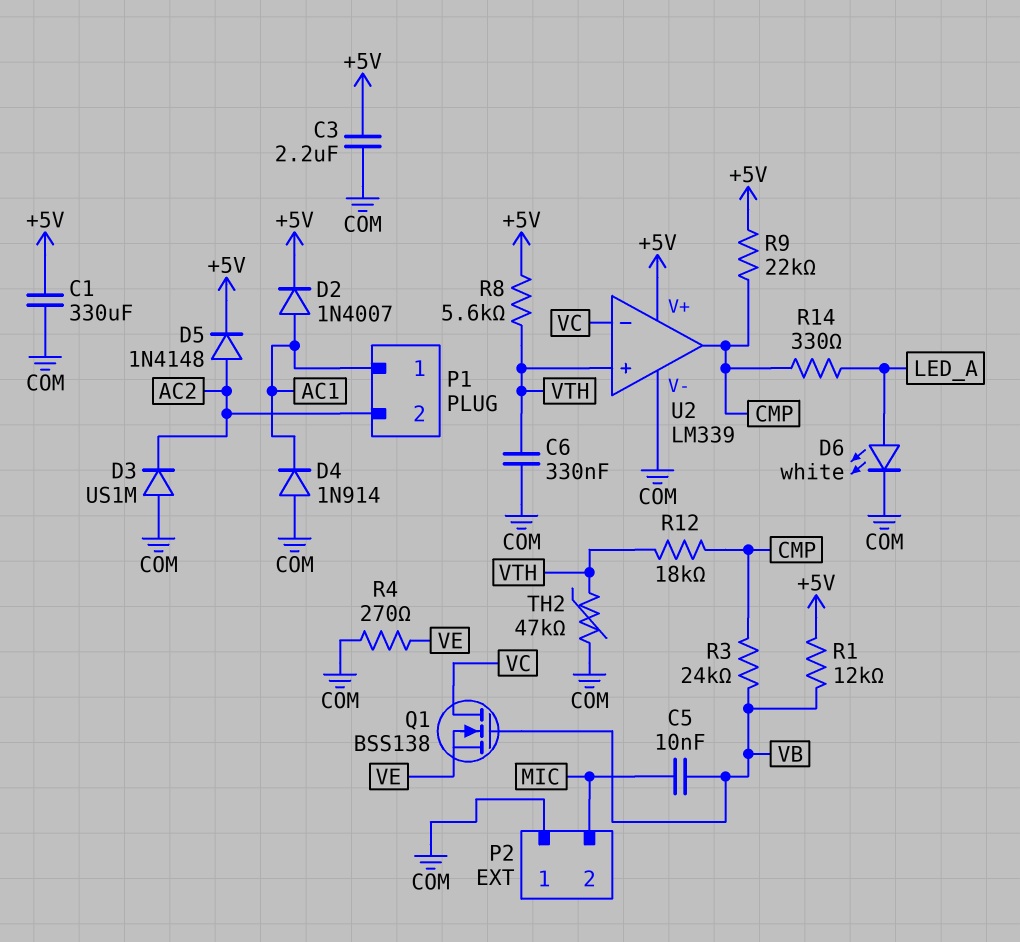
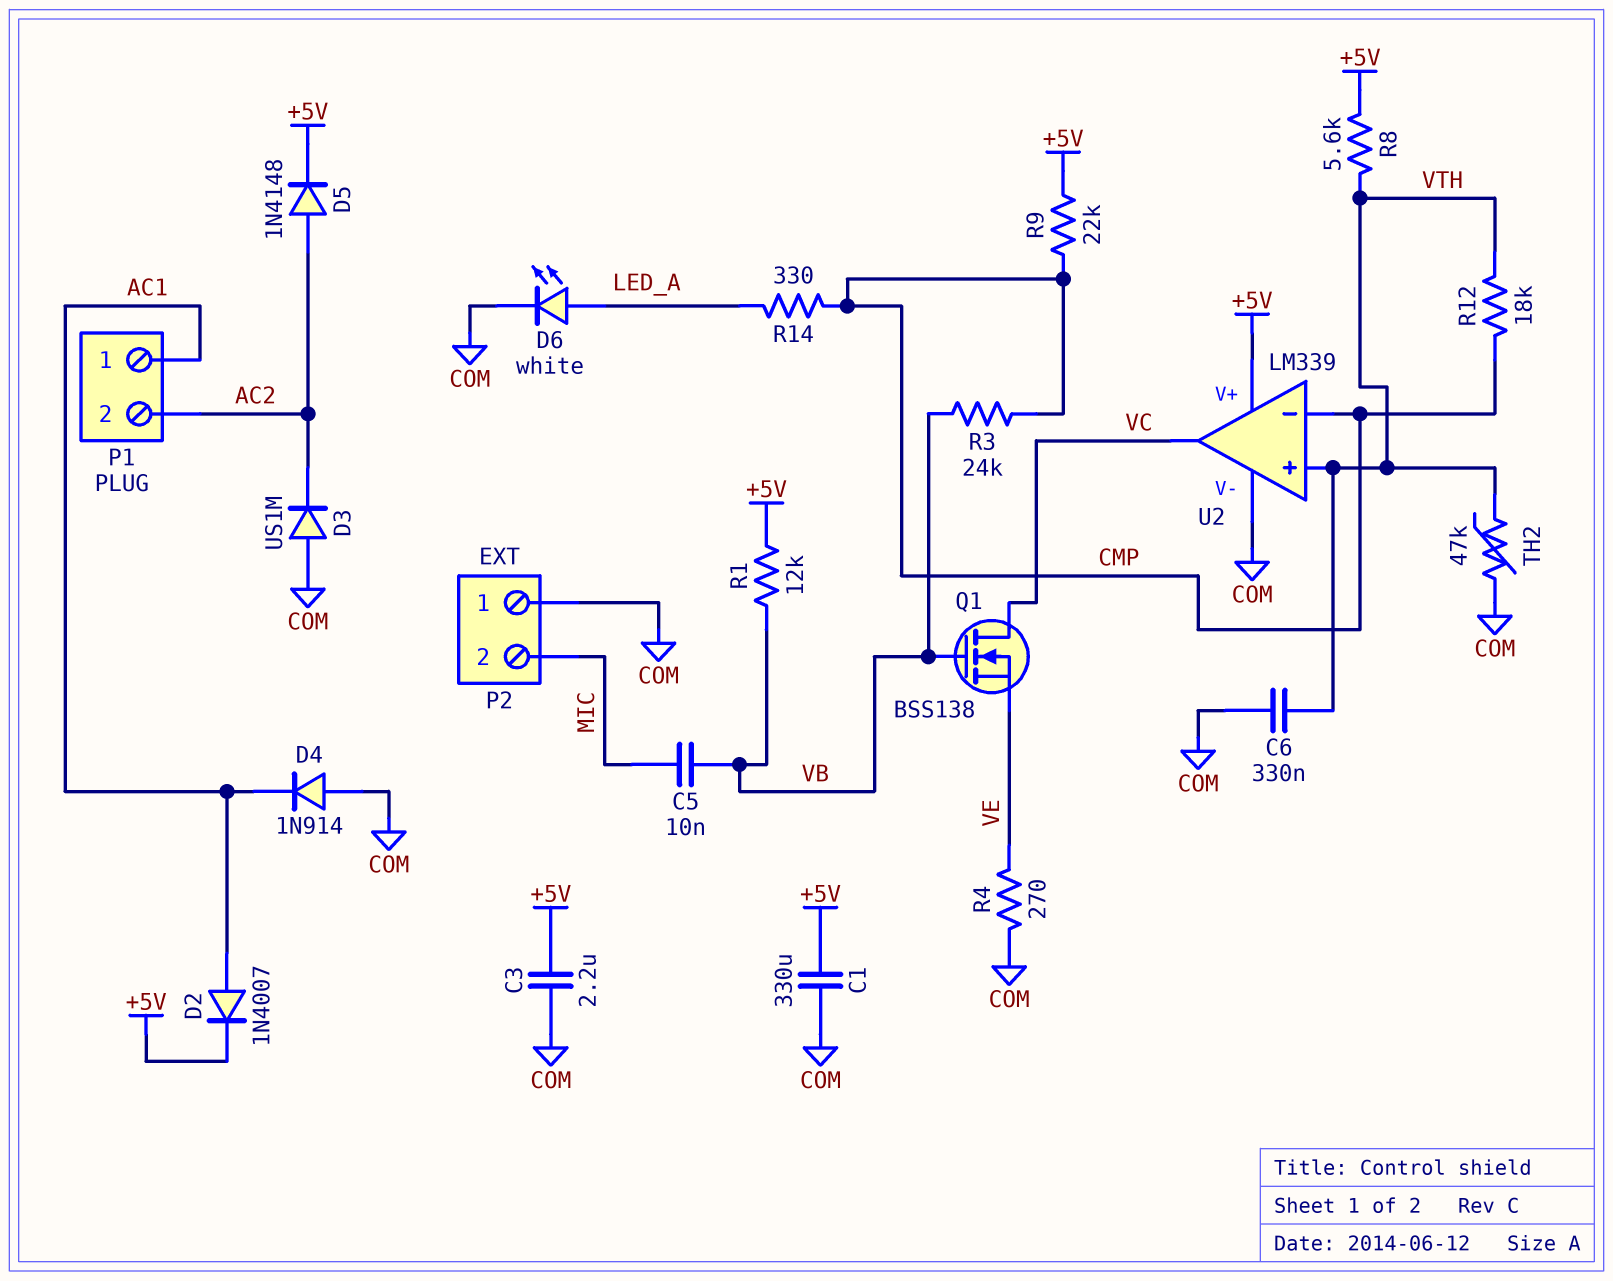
U2 pin in-: VC -> CMP
U2 pin out: CMP -> VC

